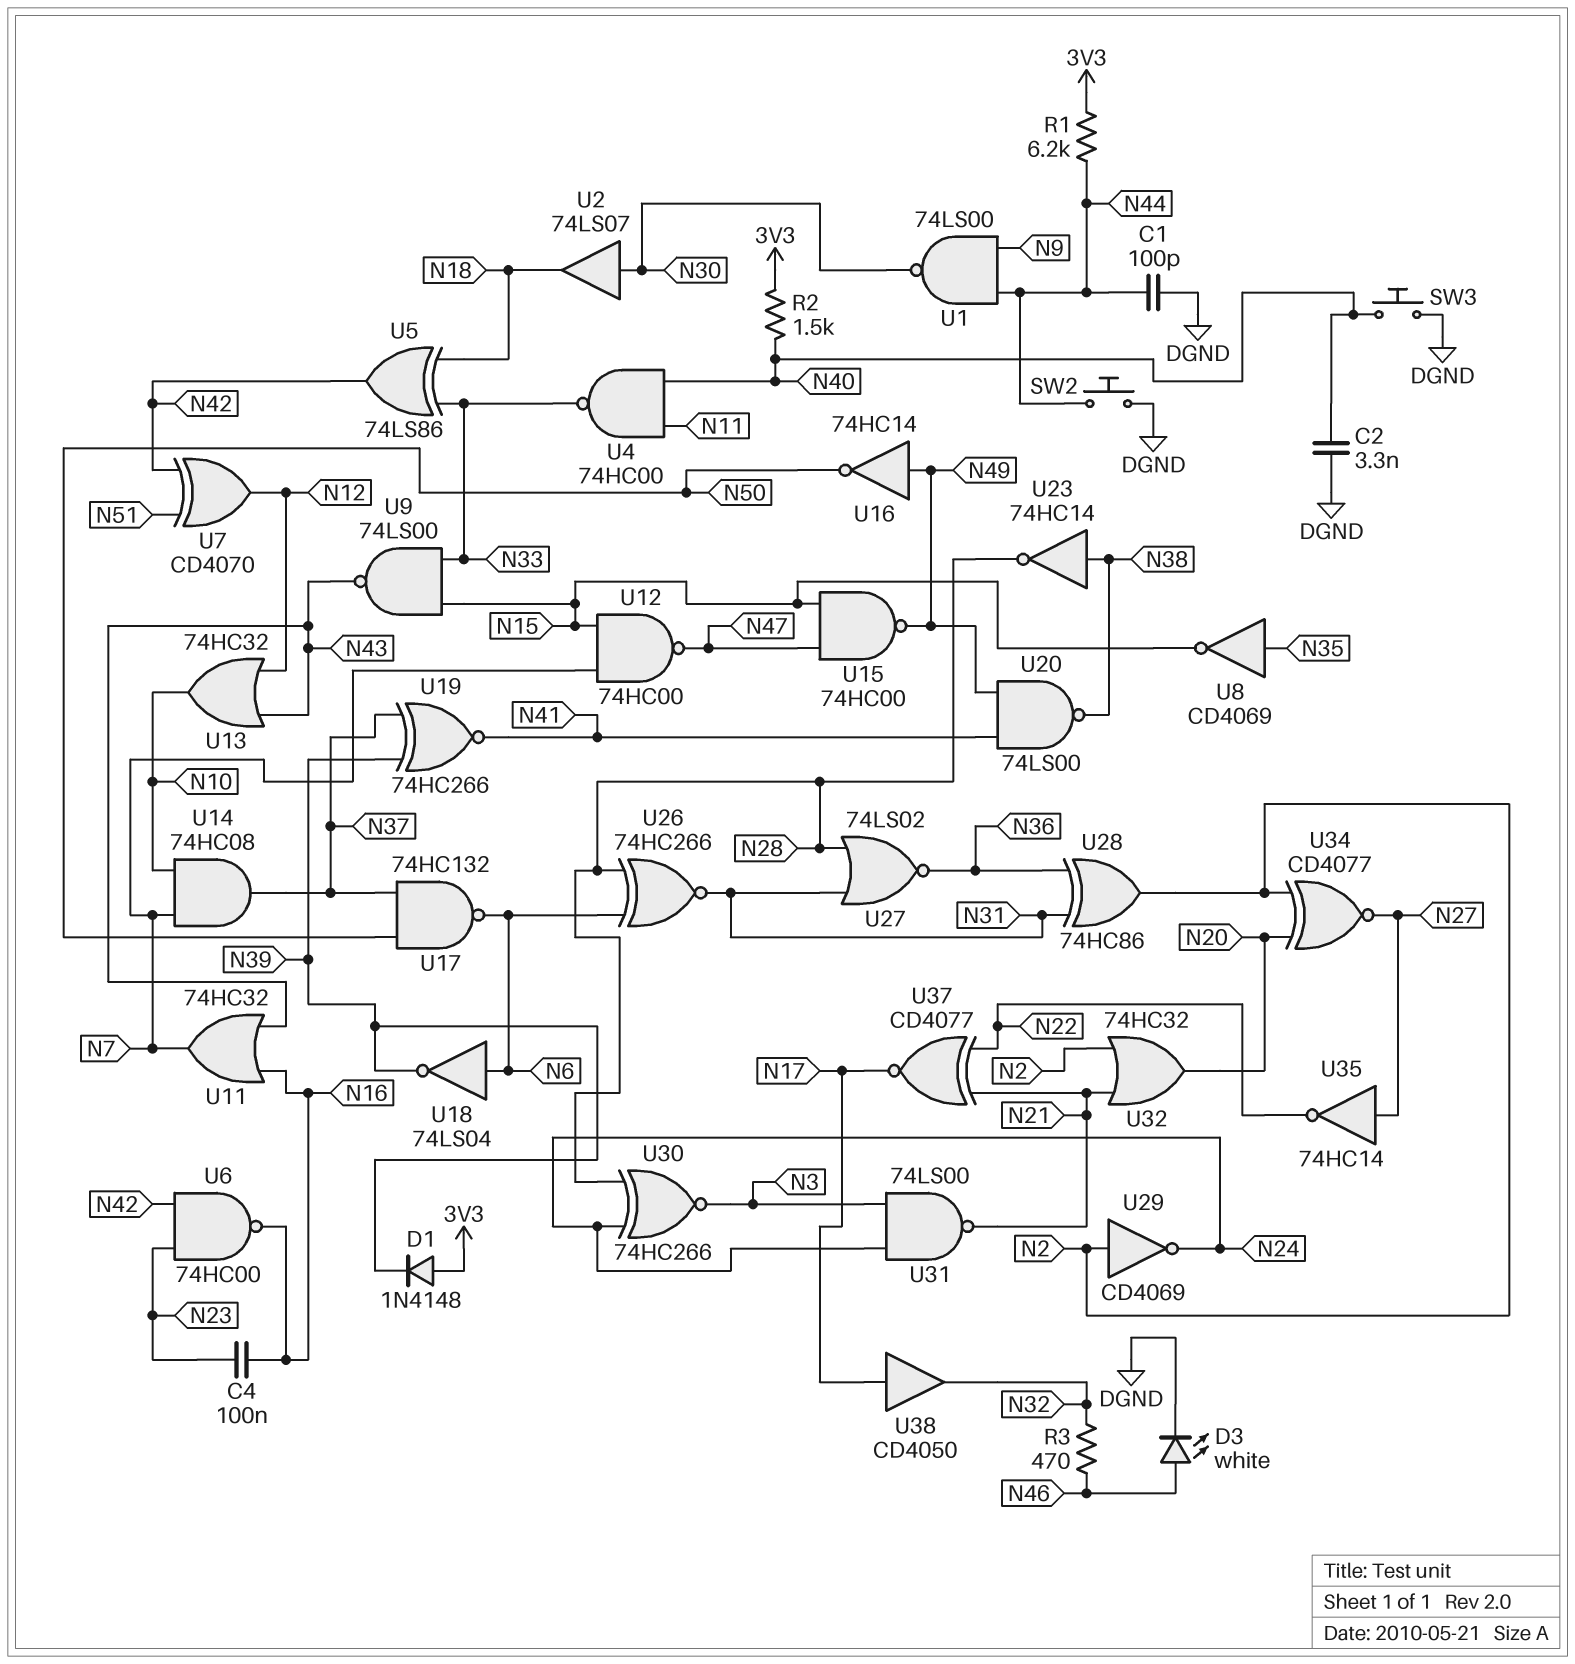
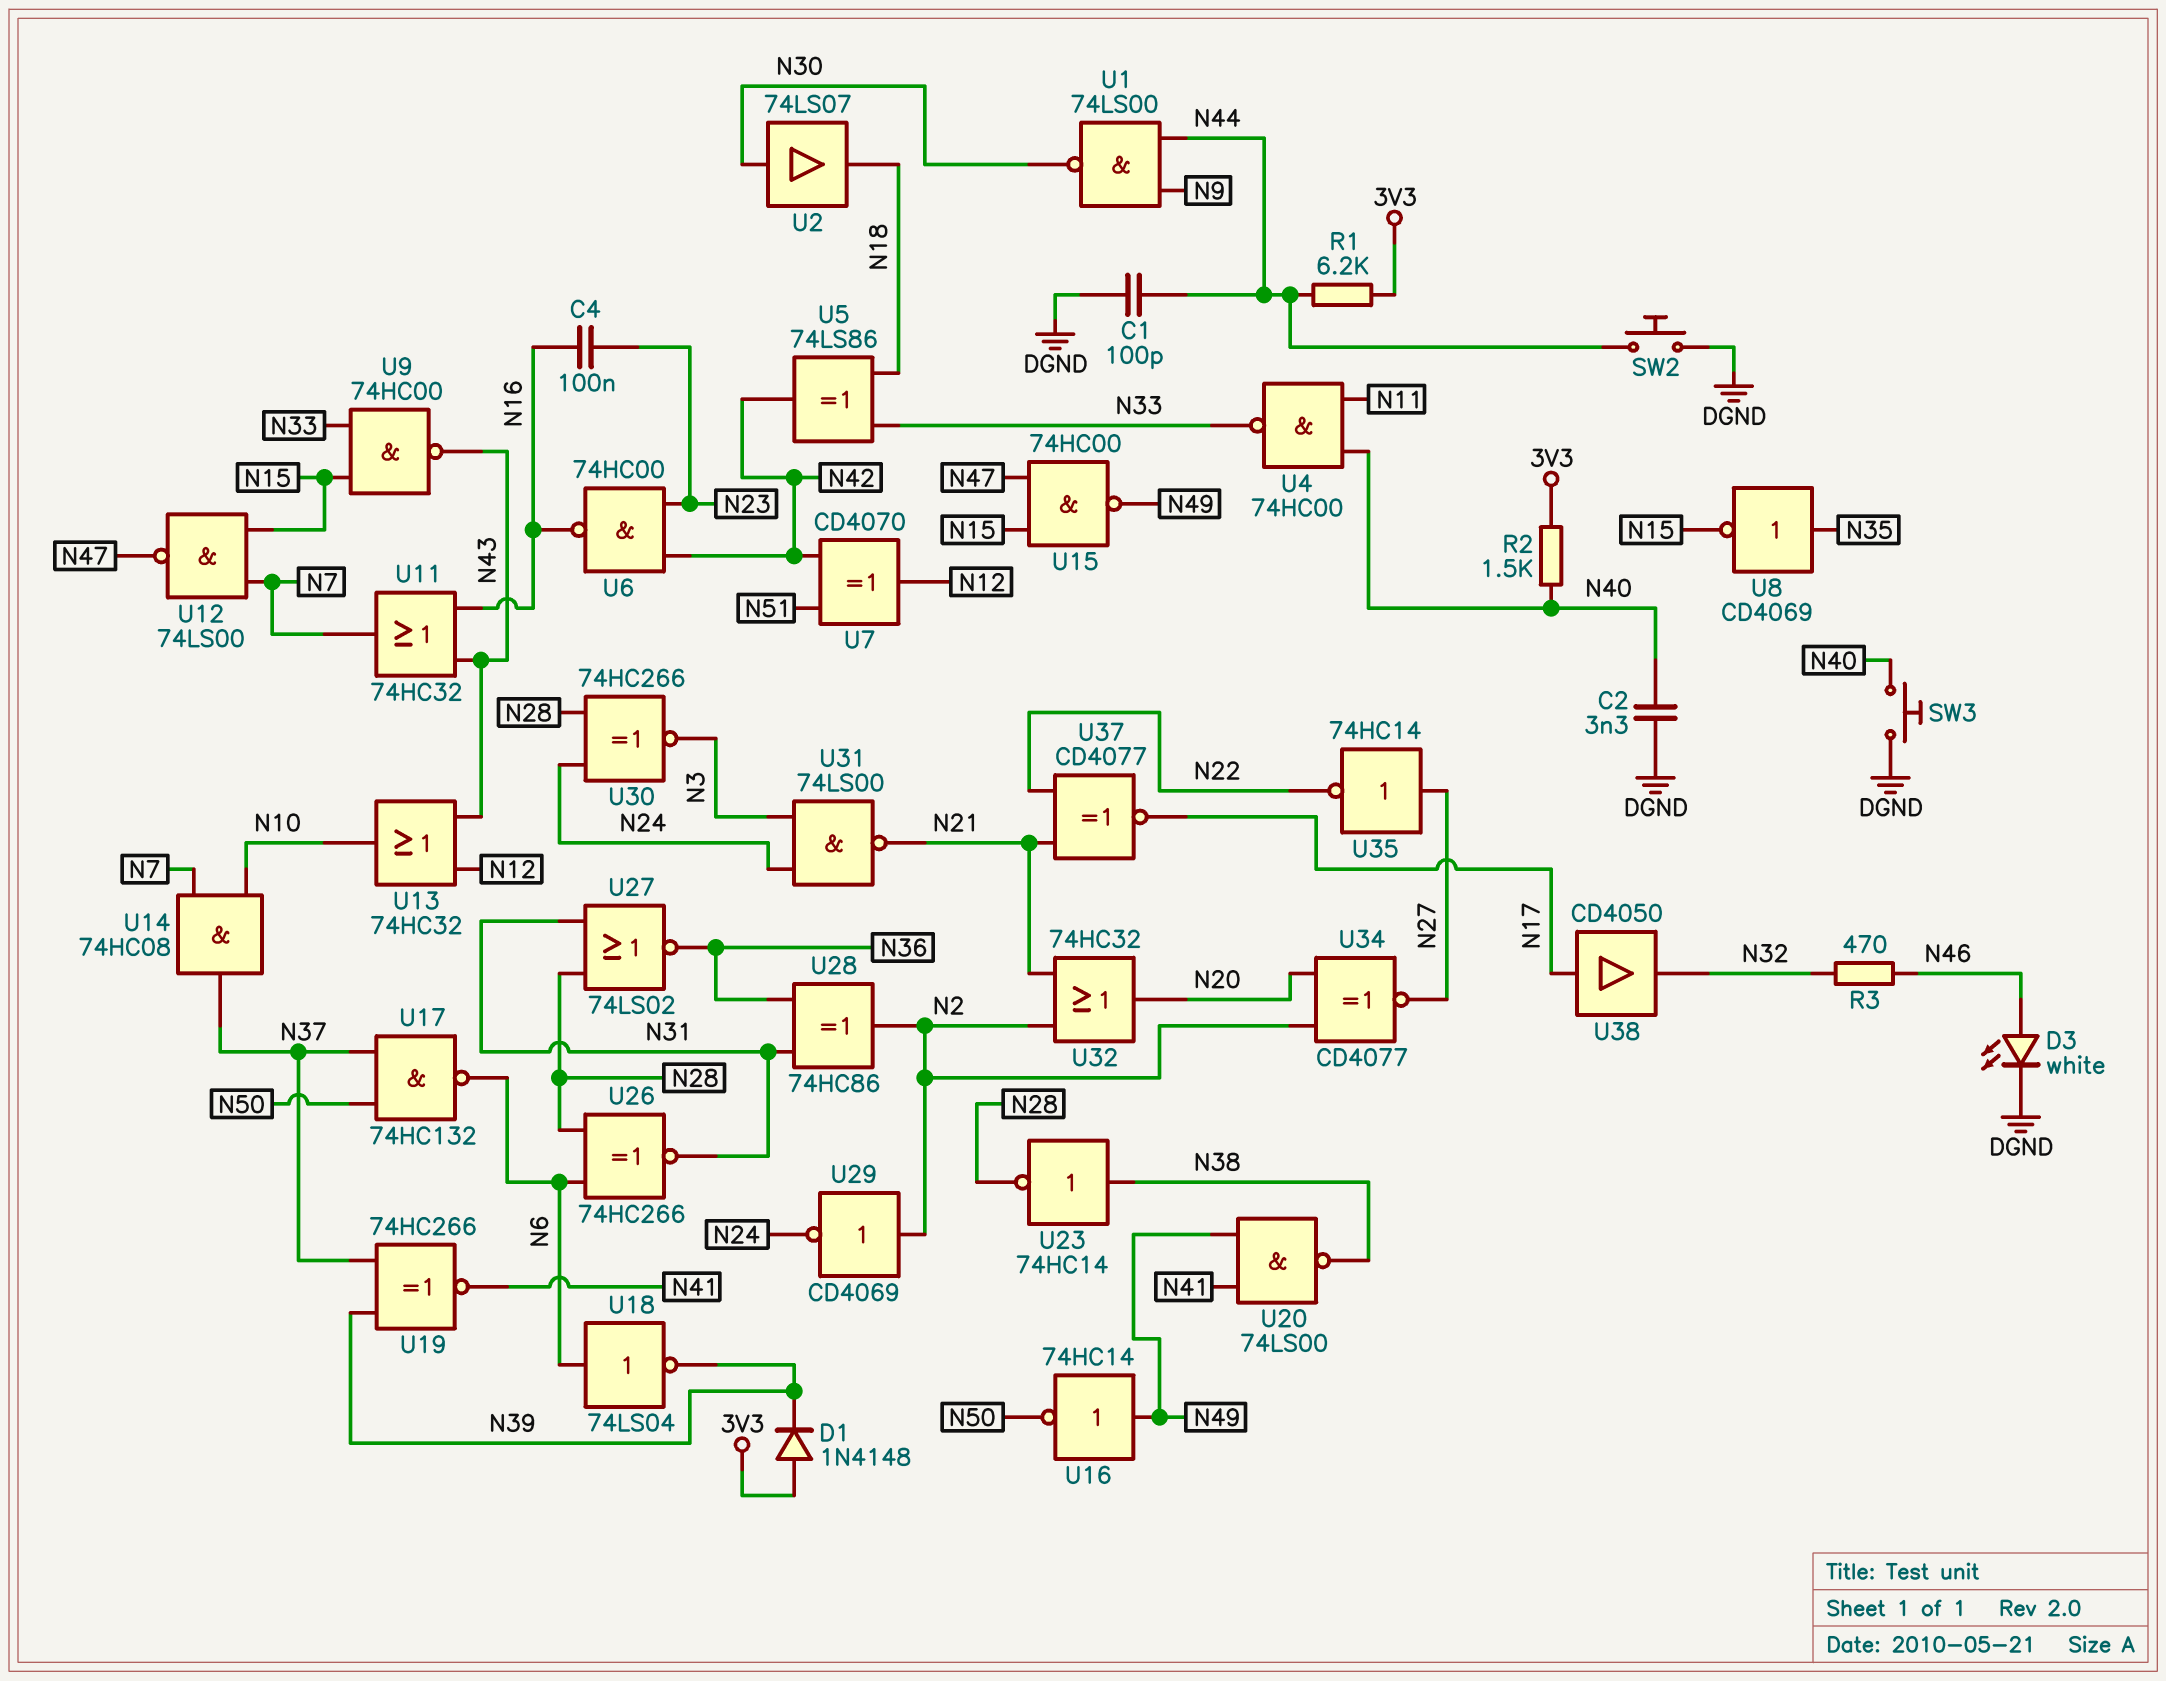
U9: NAND 74LS00 (in N15, in N33, out N43) -> NAND 74HC00 (in N15, in N33, out N43)
U12: NAND 74HC00 (in N7, in N15, out N47) -> NAND 74LS00 (in N7, in N15, out N47)

